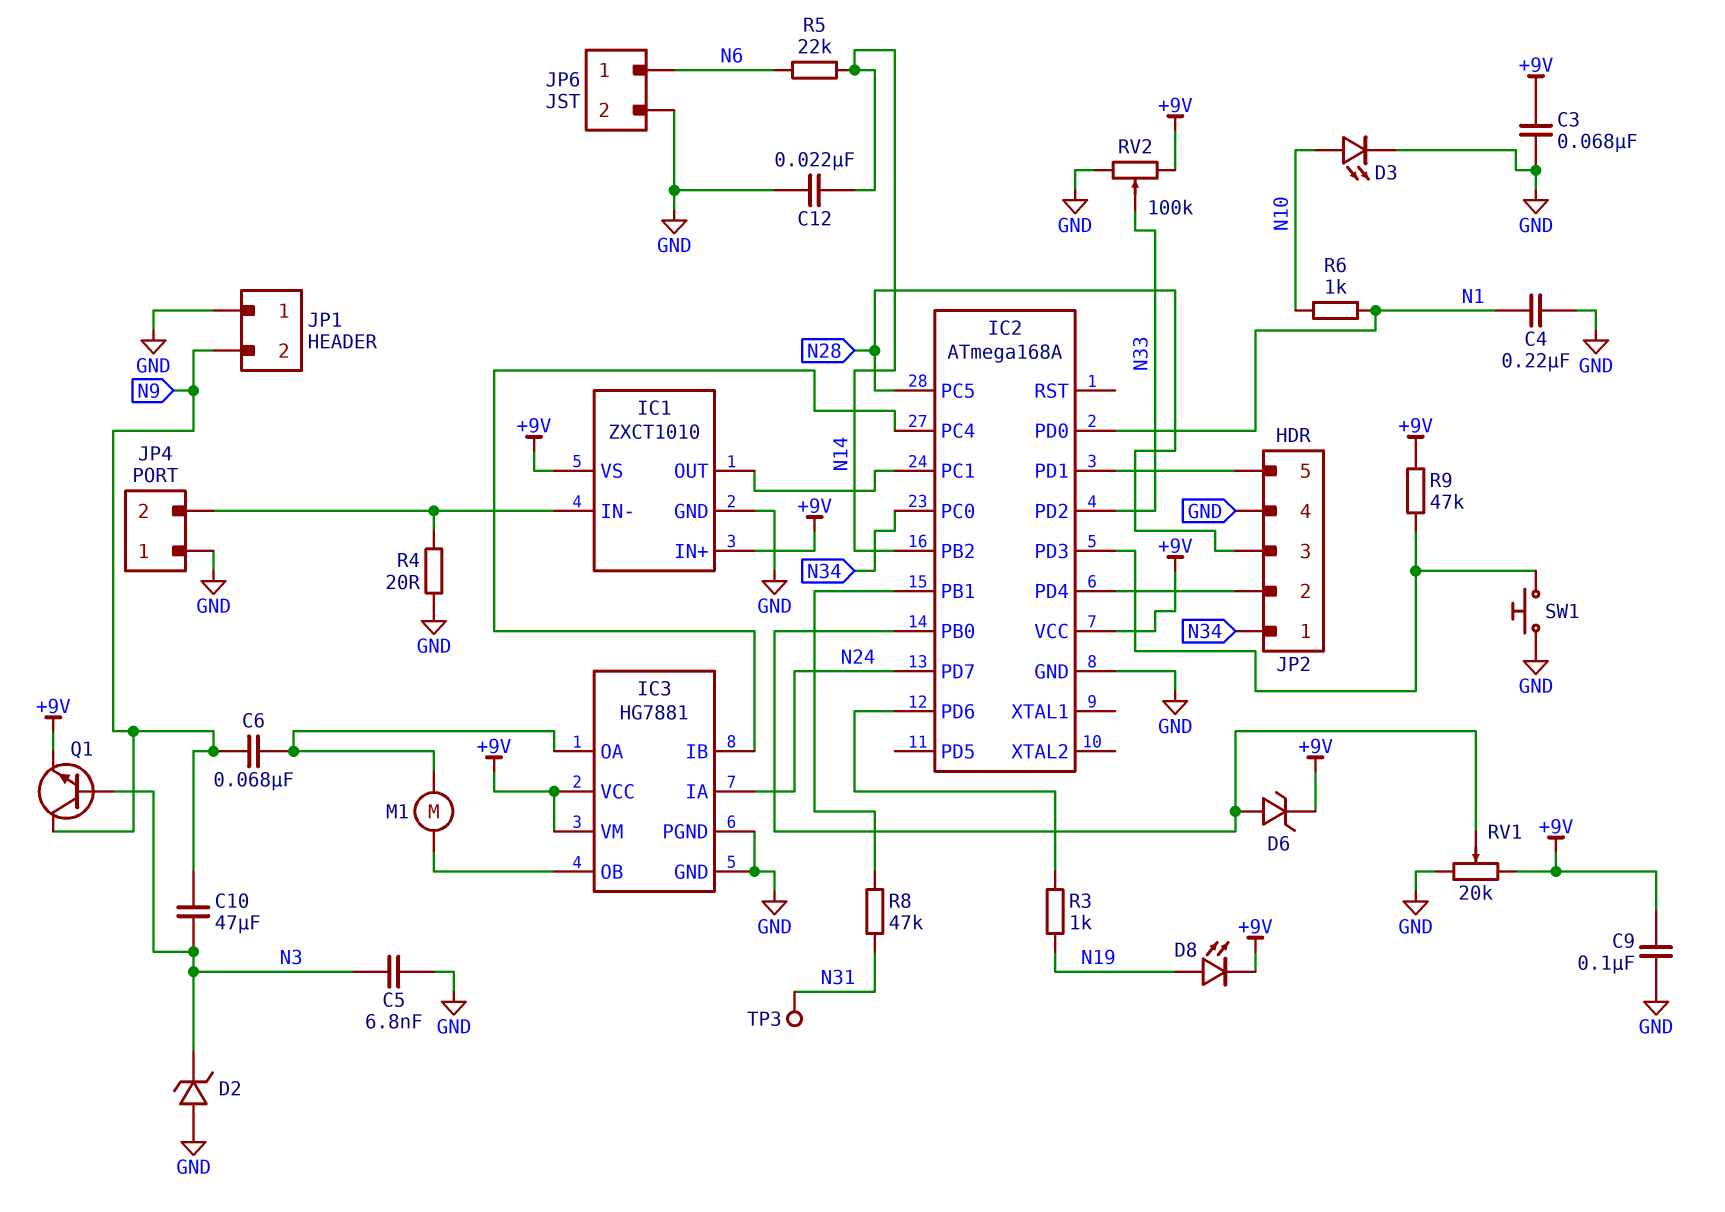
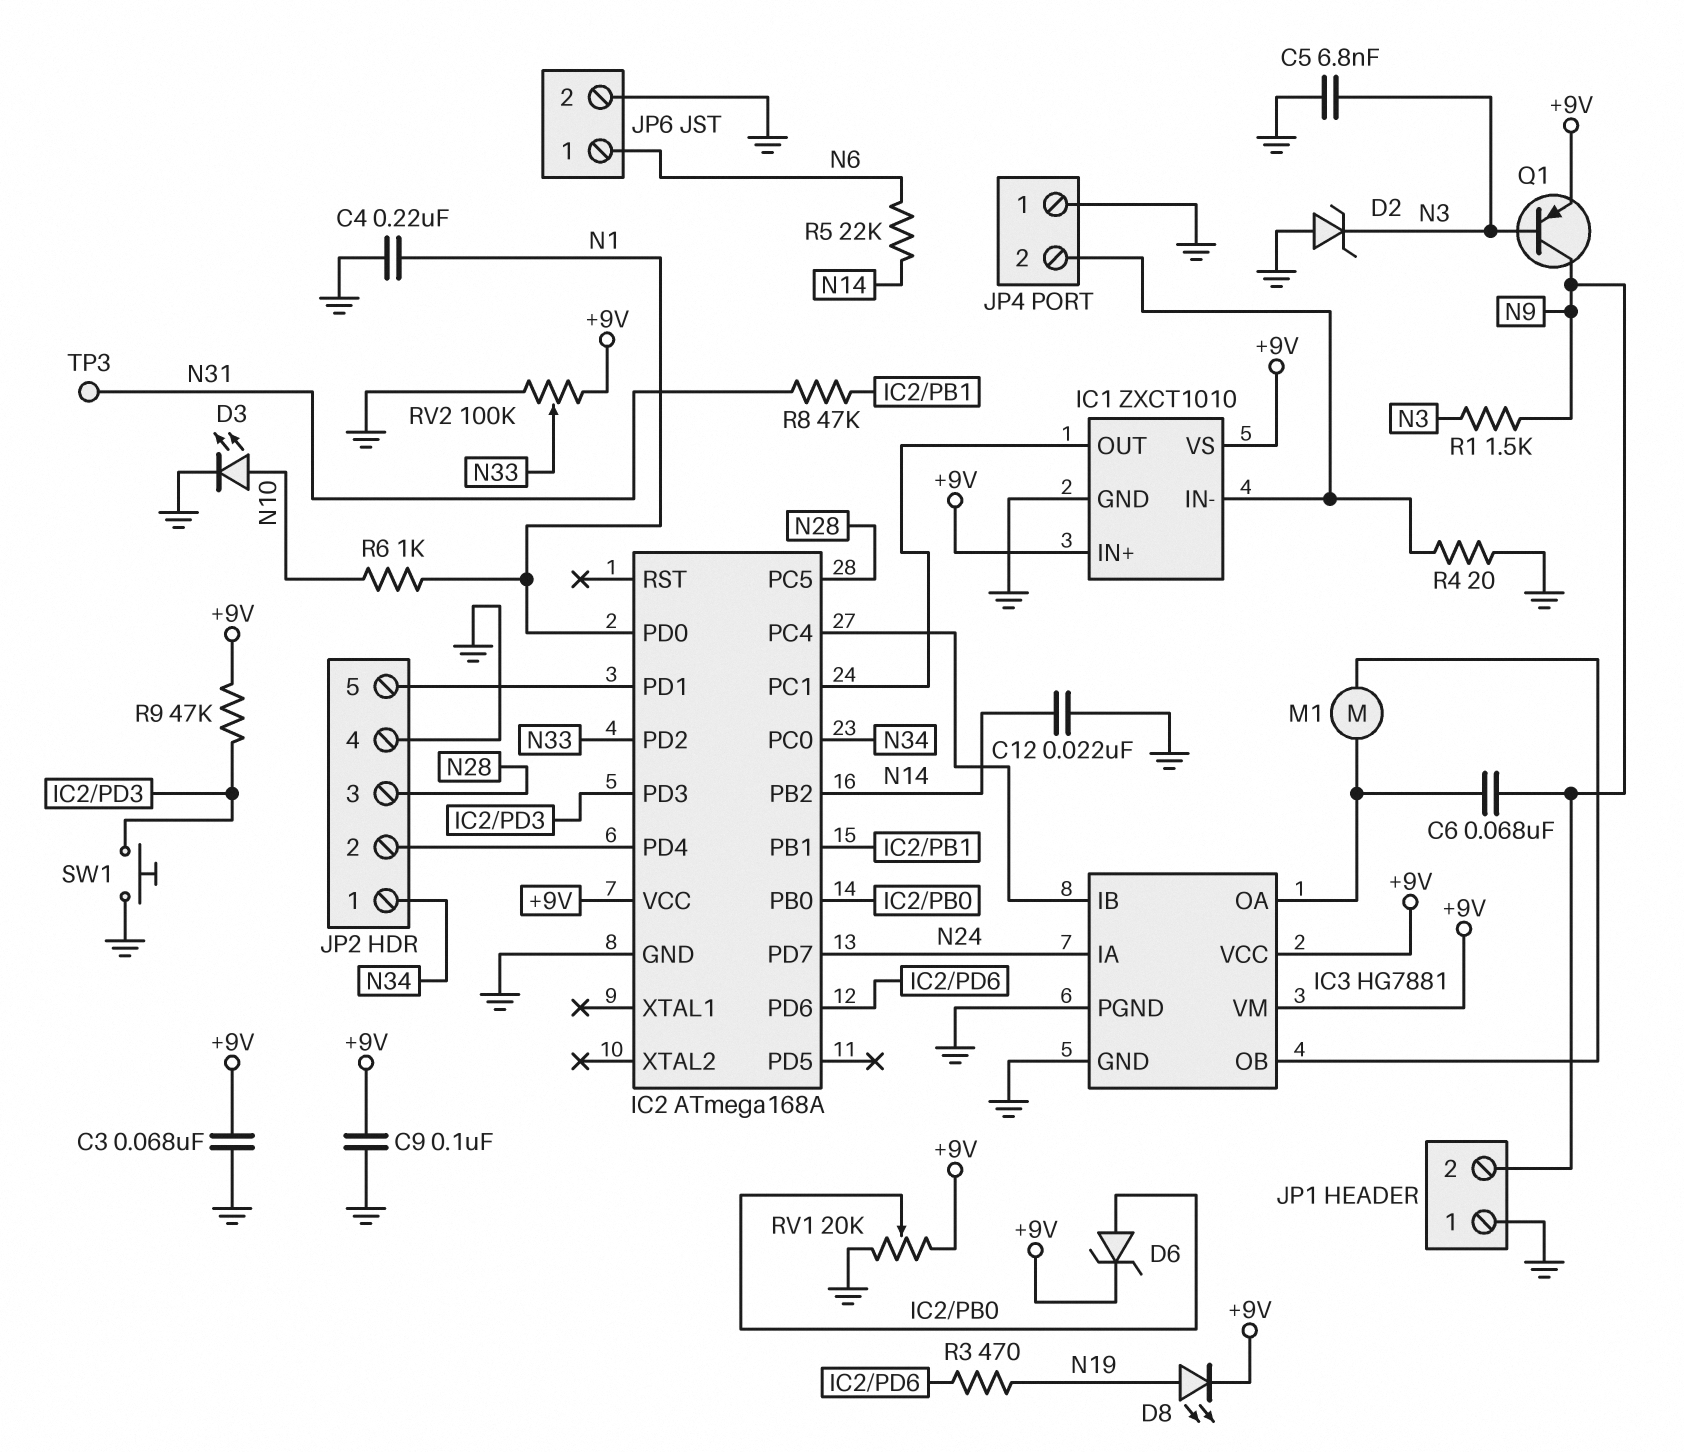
C10: 47uF (N3, N9) -> none
Q1: NPN (B N3, C N9, E +9V) -> PNP (B N3, C N9, E +9V)
R1: none -> 1.5k (N3, N9)
R3: 1k (IC2/PD6, N19) -> 470 (IC2/PD6, N19)

